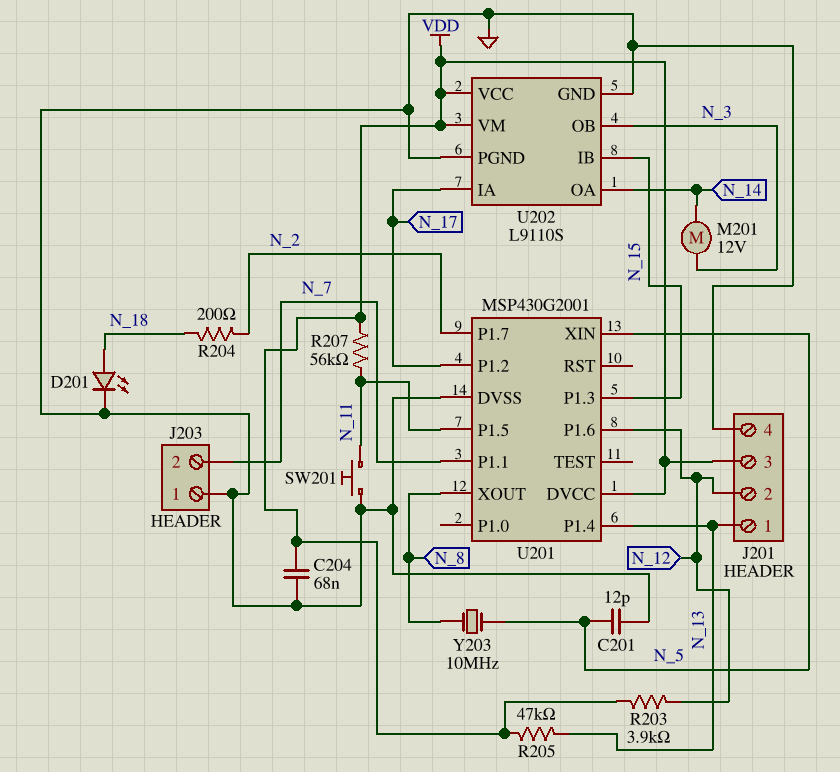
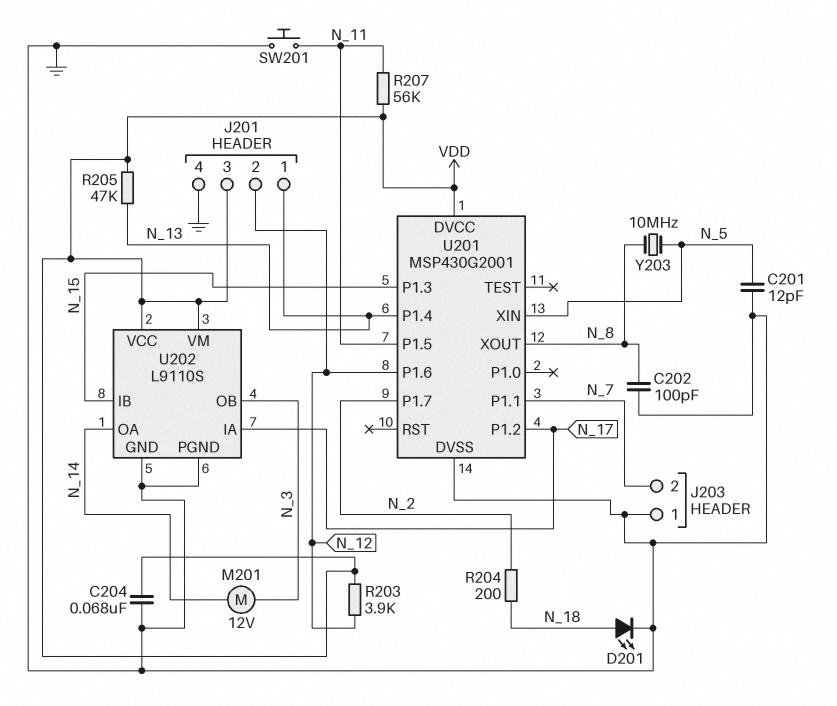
C202: none -> 100pF (GND, N_8)

